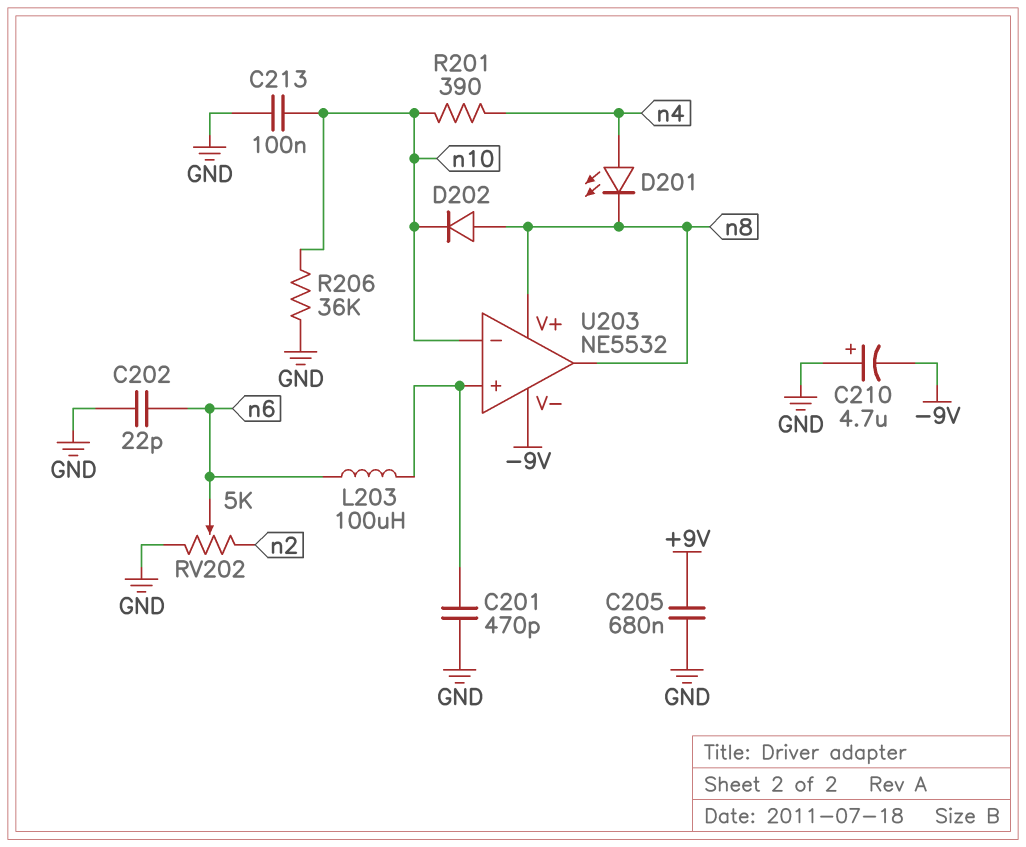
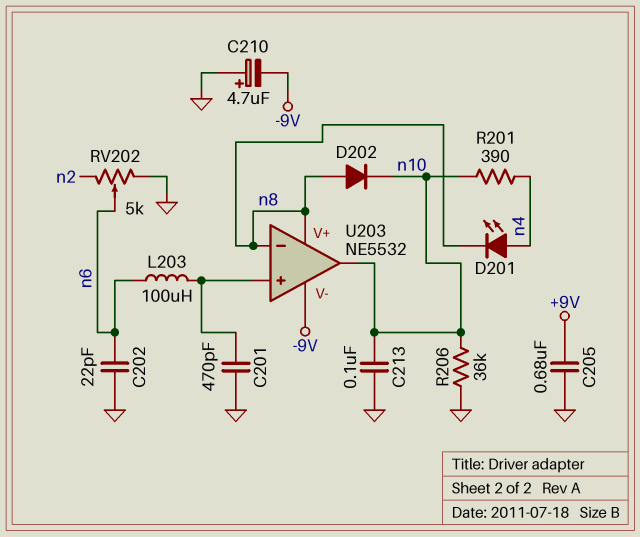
U203 pin in-: n10 -> n8
U203 pin out: n8 -> n10

